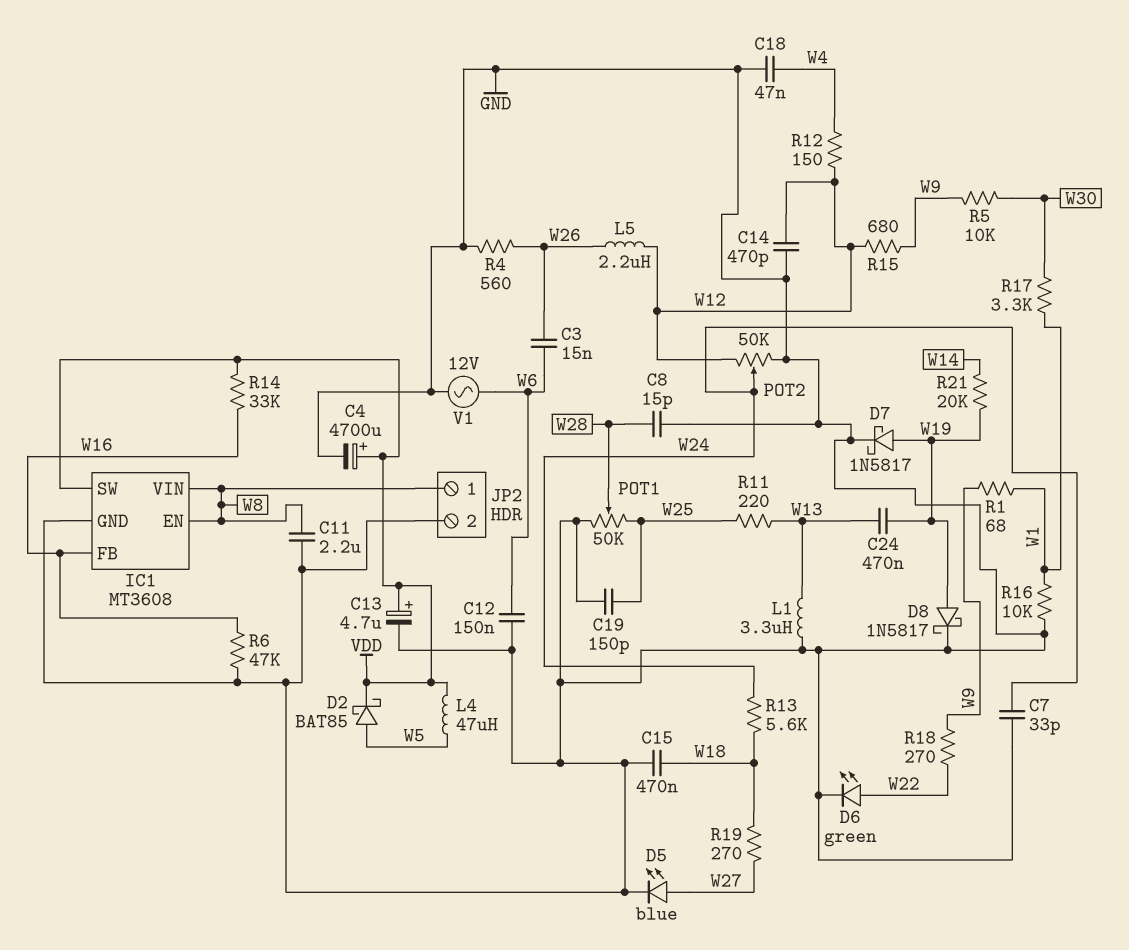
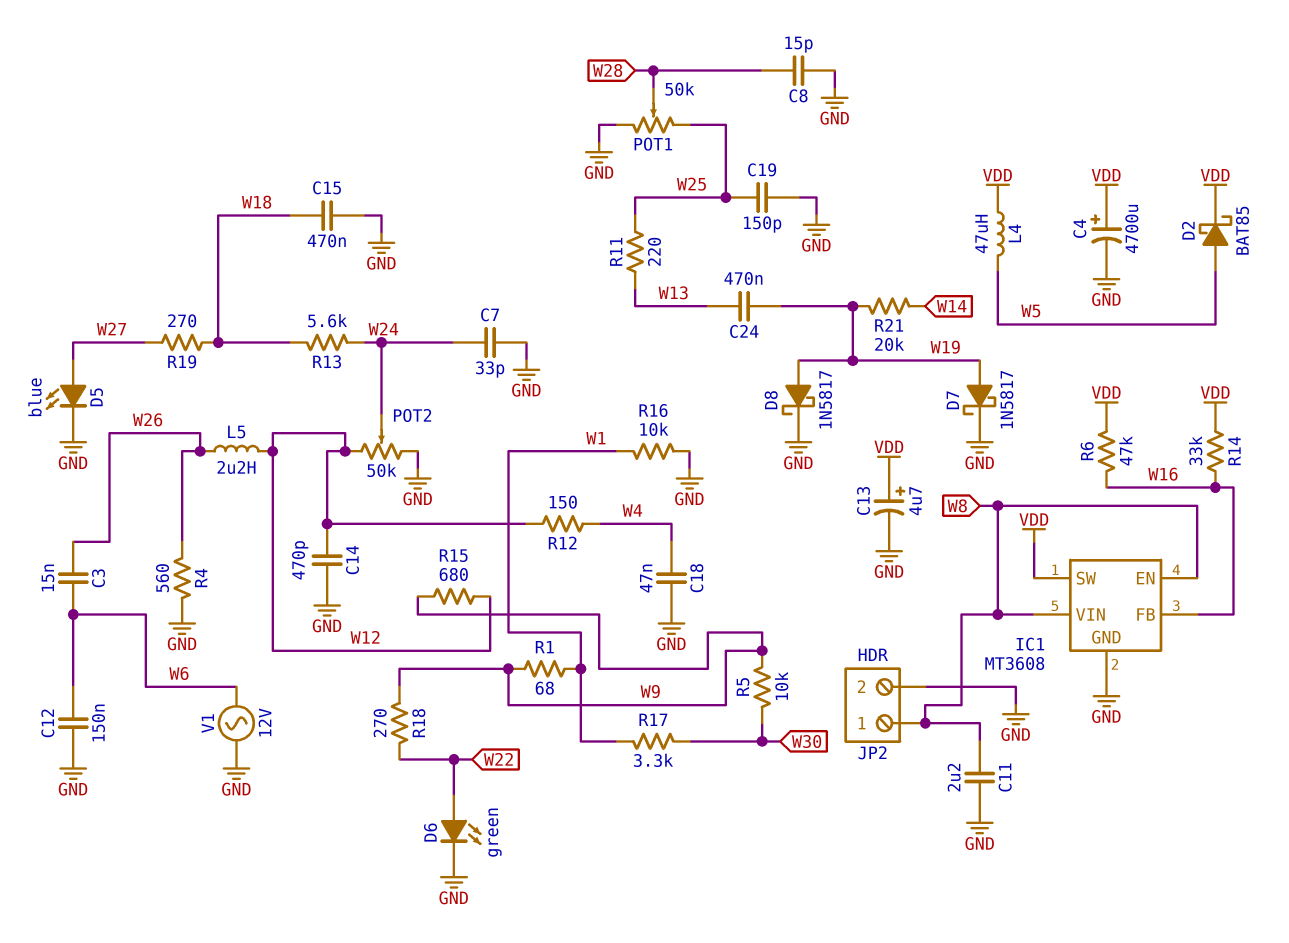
L1: 3.3uH (GND, W13) -> none
R6: 47k (GND, W16) -> 47k (VDD, W16)

